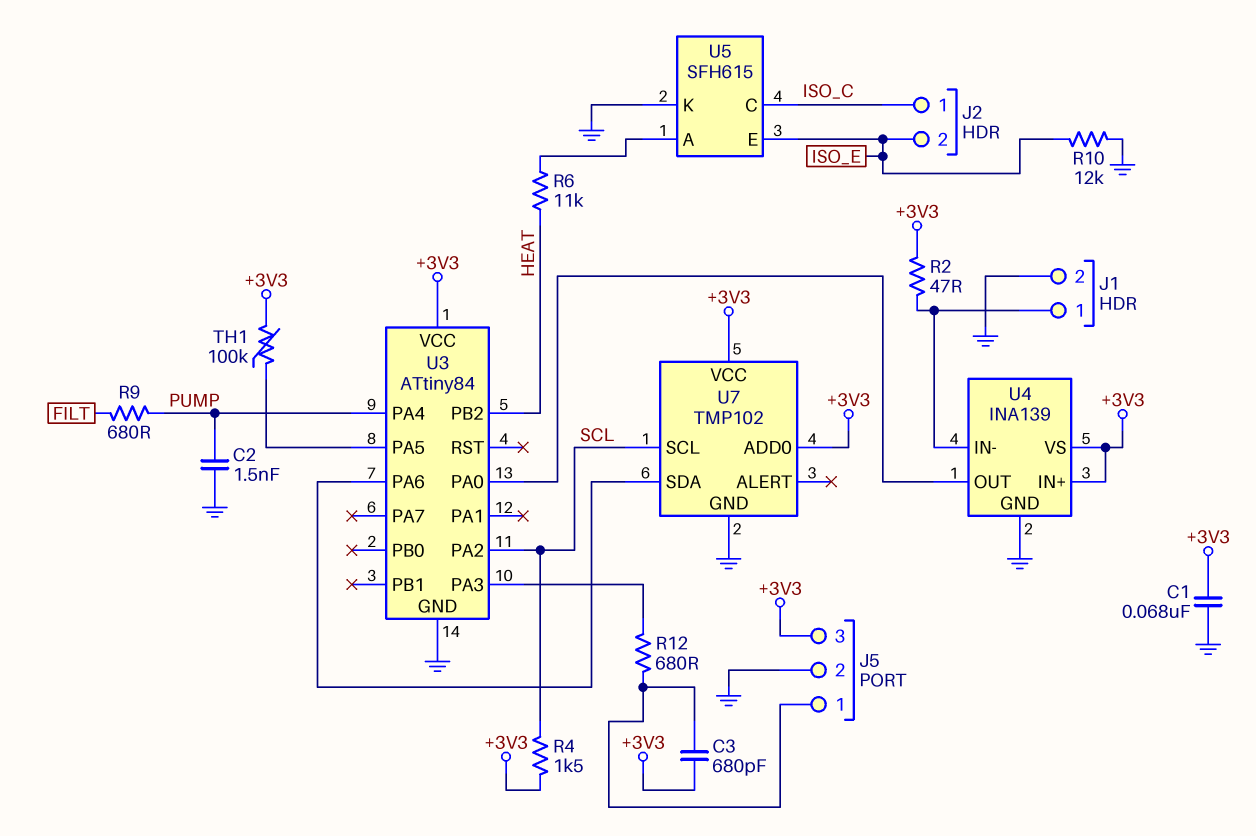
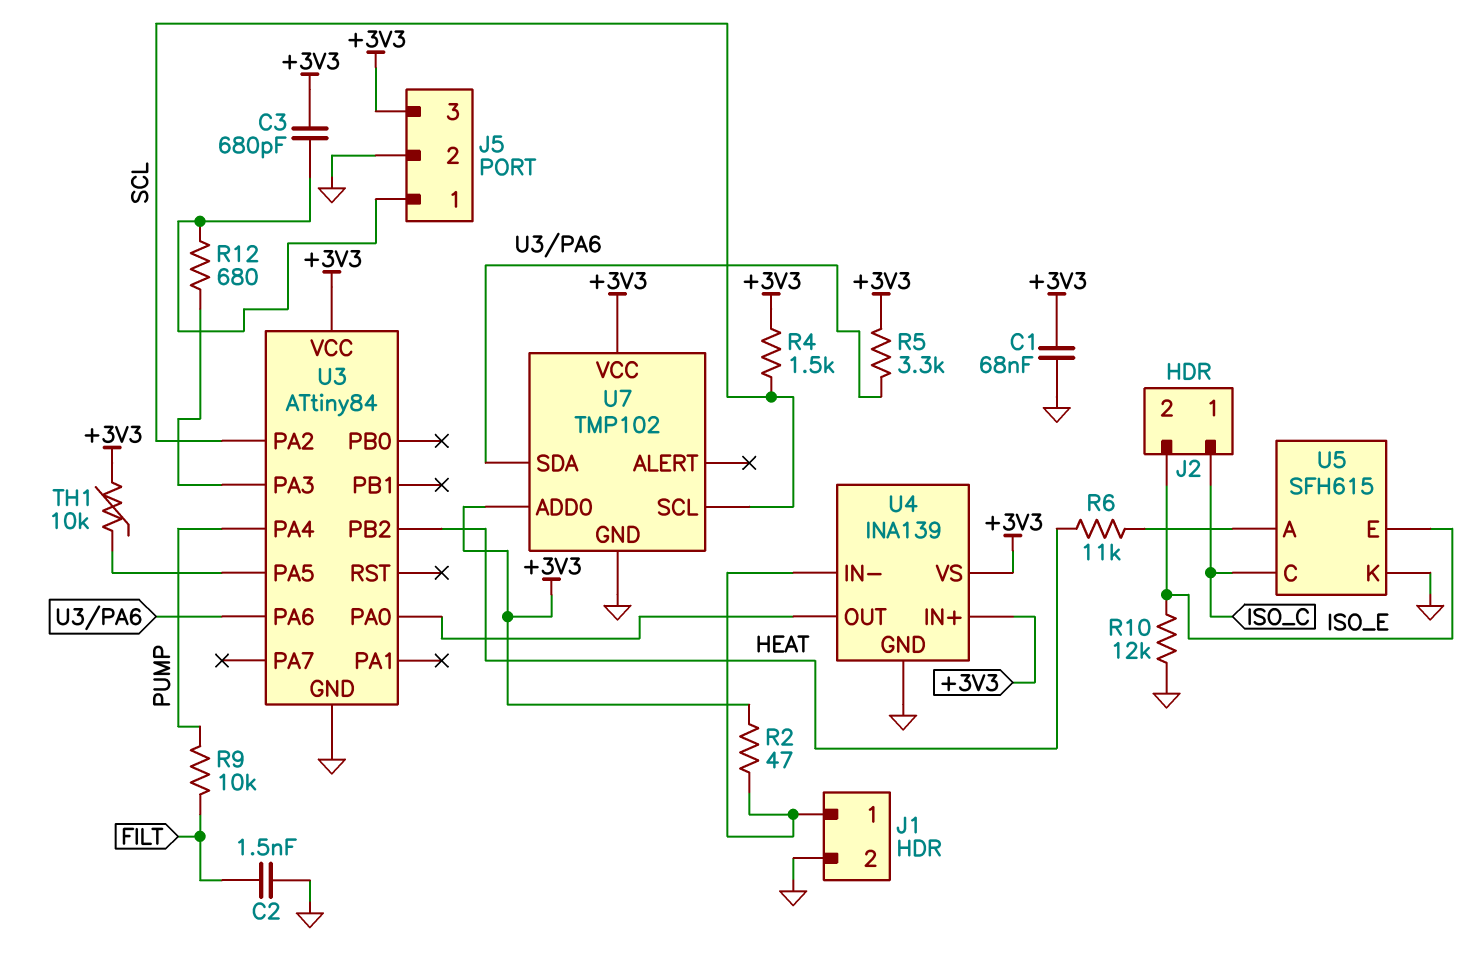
C2: 1.5nF (GND, PUMP) -> 1.5nF (FILT, GND)
R5: none -> 3.3k (+3V3, U3/PA6)
R9: 680 (FILT, PUMP) -> 10k (FILT, PUMP)
TH1: 100k (+3V3, U3/PA5) -> 10k (+3V3, U3/PA5)

